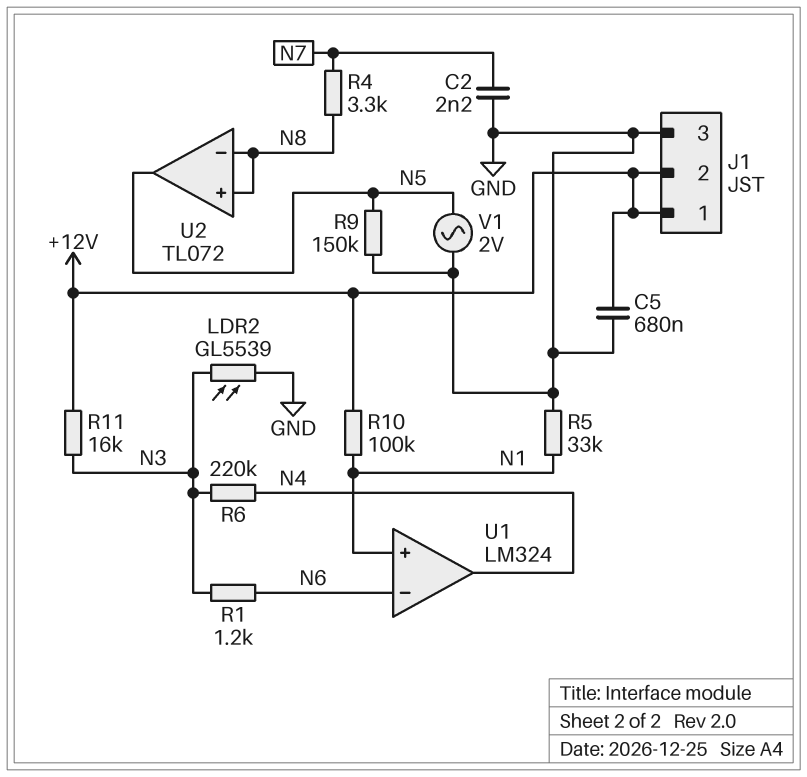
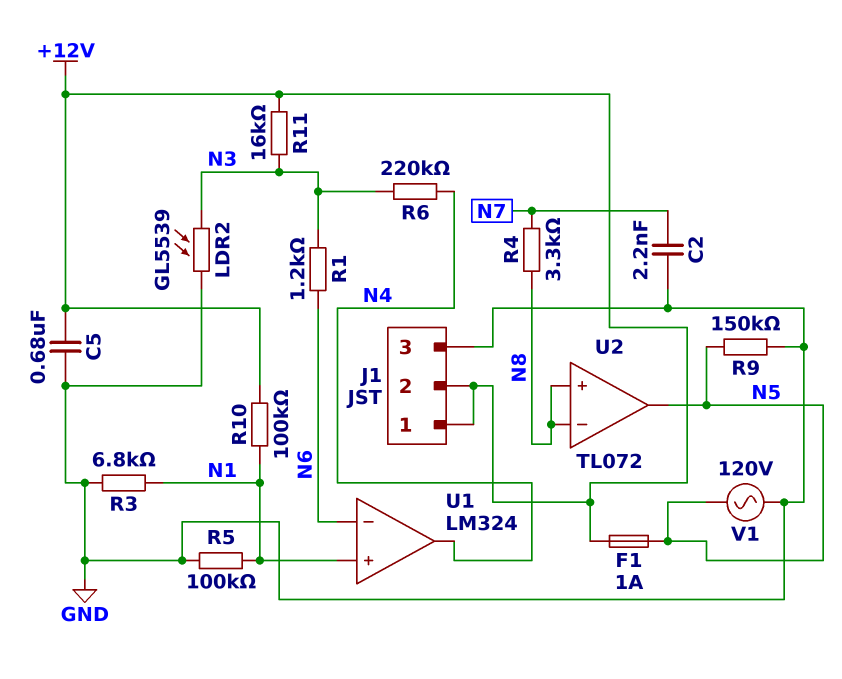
F1: none -> 1A (+12V, N5)
R3: none -> 6.8k (GND, N1)
R5: 33k (GND, N1) -> 100k (GND, N1)
V1: AC 2V (GND, N5) -> AC 120V (GND, N5)

